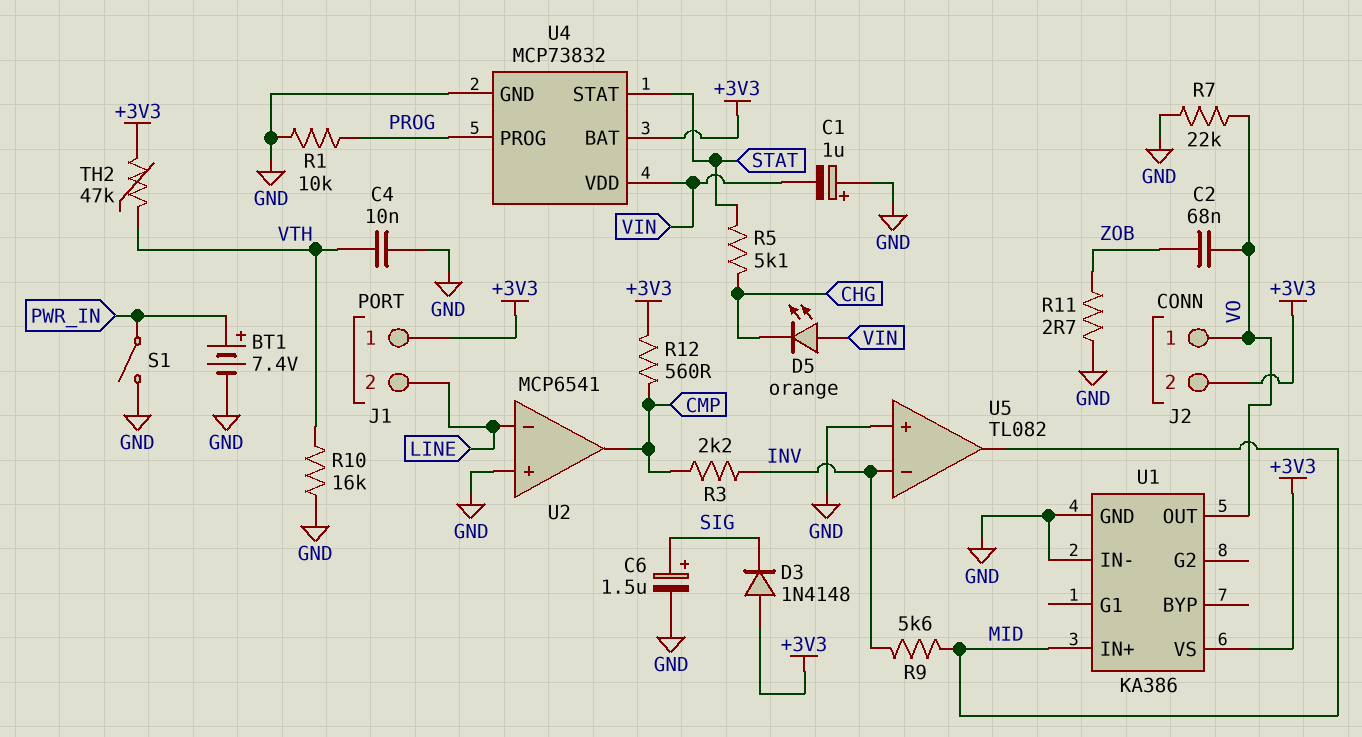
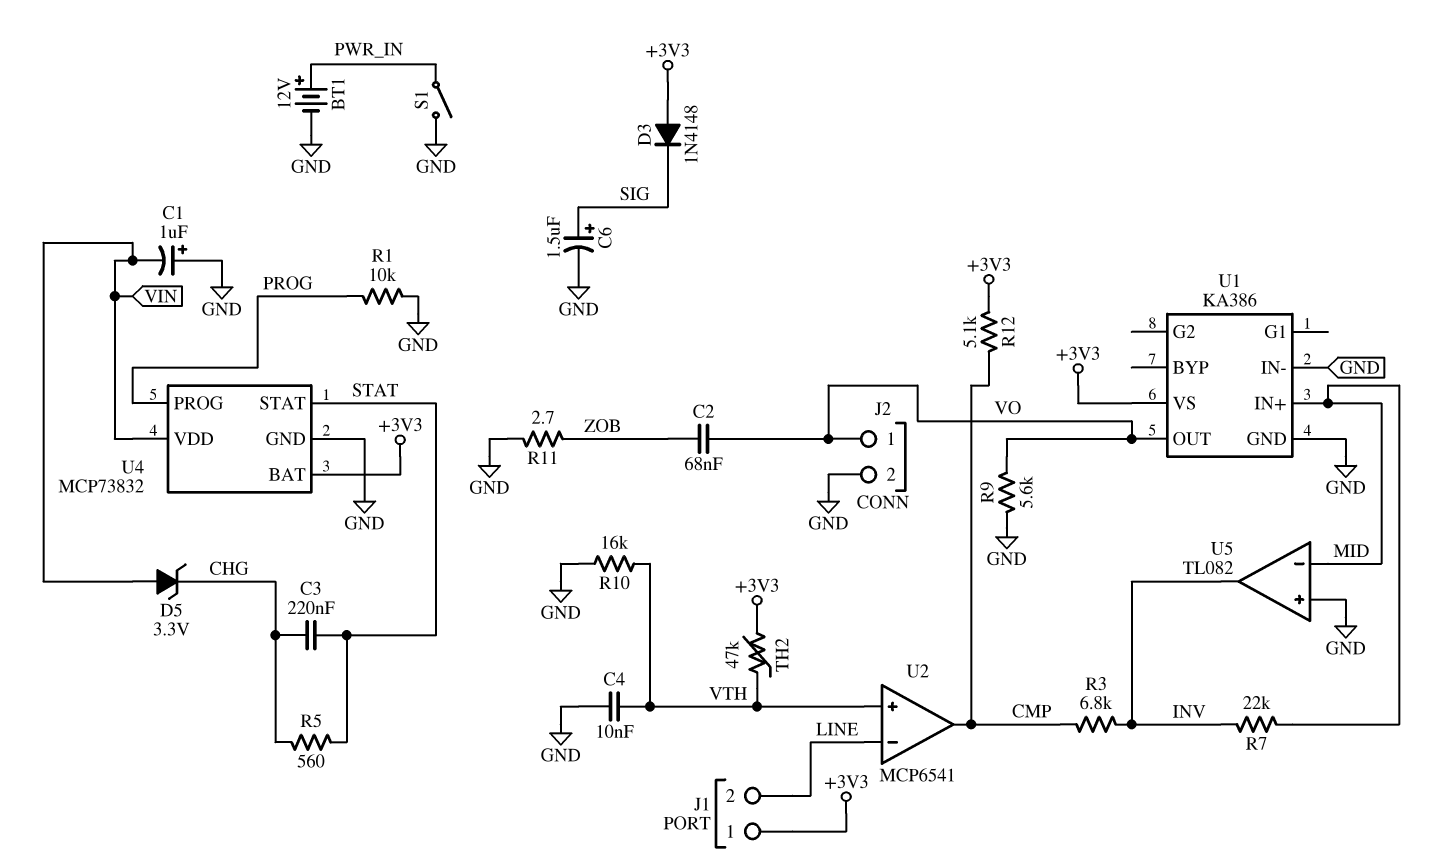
BT1: 7.4V (plus PWR_IN, minus GND) -> 12V (plus PWR_IN, minus GND)
C3: none -> 220nF (CHG, STAT)
D5: LED orange (A VIN, K CHG) -> zener 3.3V (A VIN, K CHG)
J2 pin 2: +3V3 -> GND
R3: 2.2k (CMP, INV) -> 6.8k (CMP, INV)
R5: 5.1k (CHG, STAT) -> 560 (CHG, STAT)
R7: 22k (GND, VO) -> 22k (INV, MID)
R9: 5.6k (INV, MID) -> 5.6k (GND, VO)
R12: 560 (+3V3, CMP) -> 5.1k (+3V3, CMP)
U2 pin in+: GND -> VTH
U5 pin in-: INV -> MID
U5 pin out: MID -> INV

